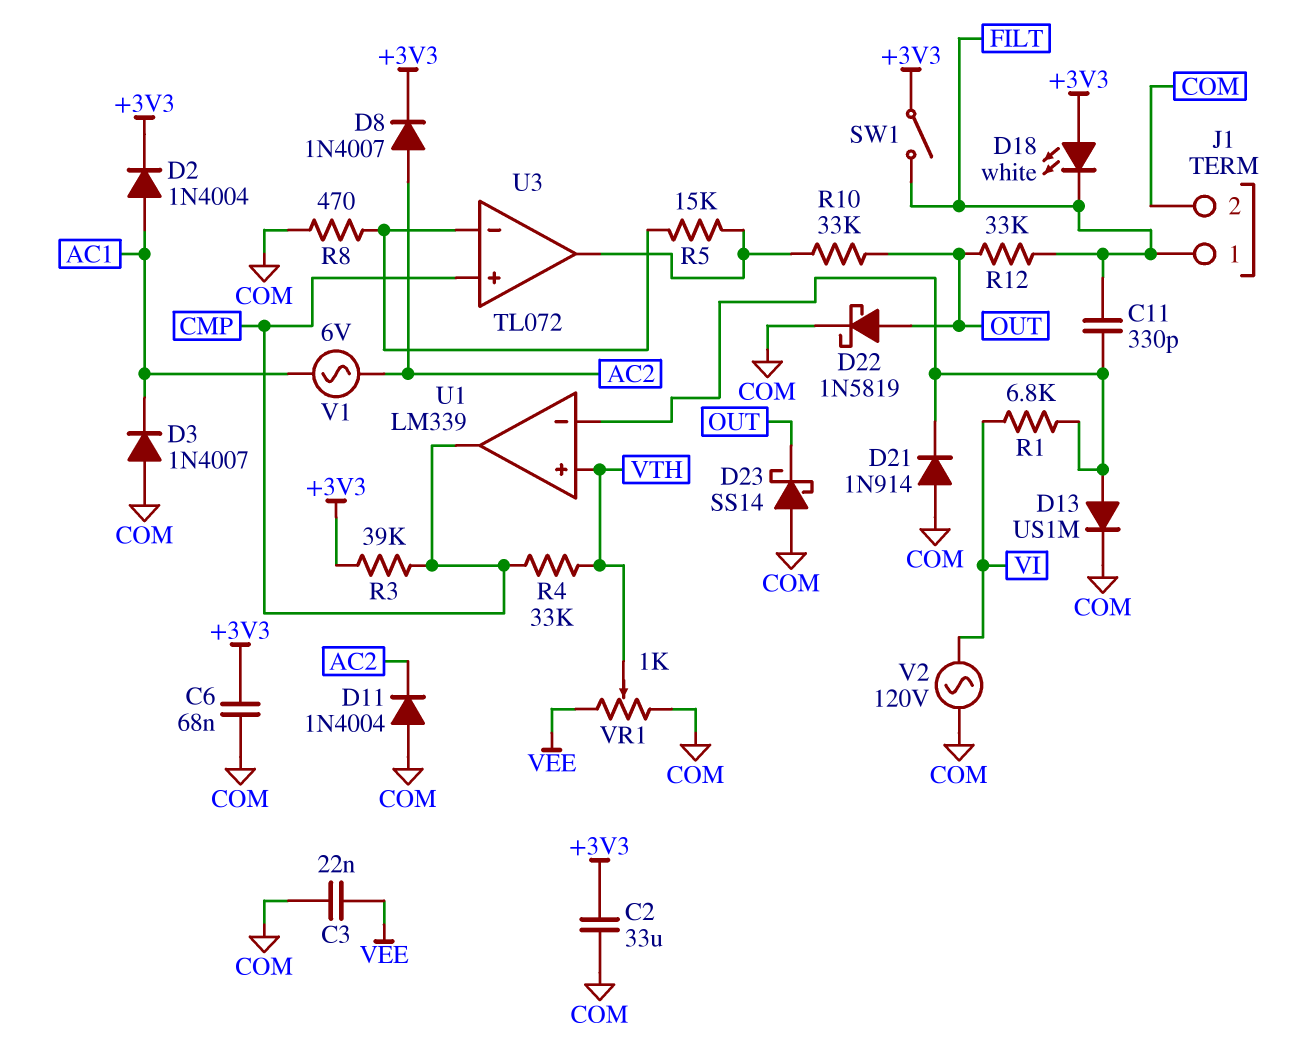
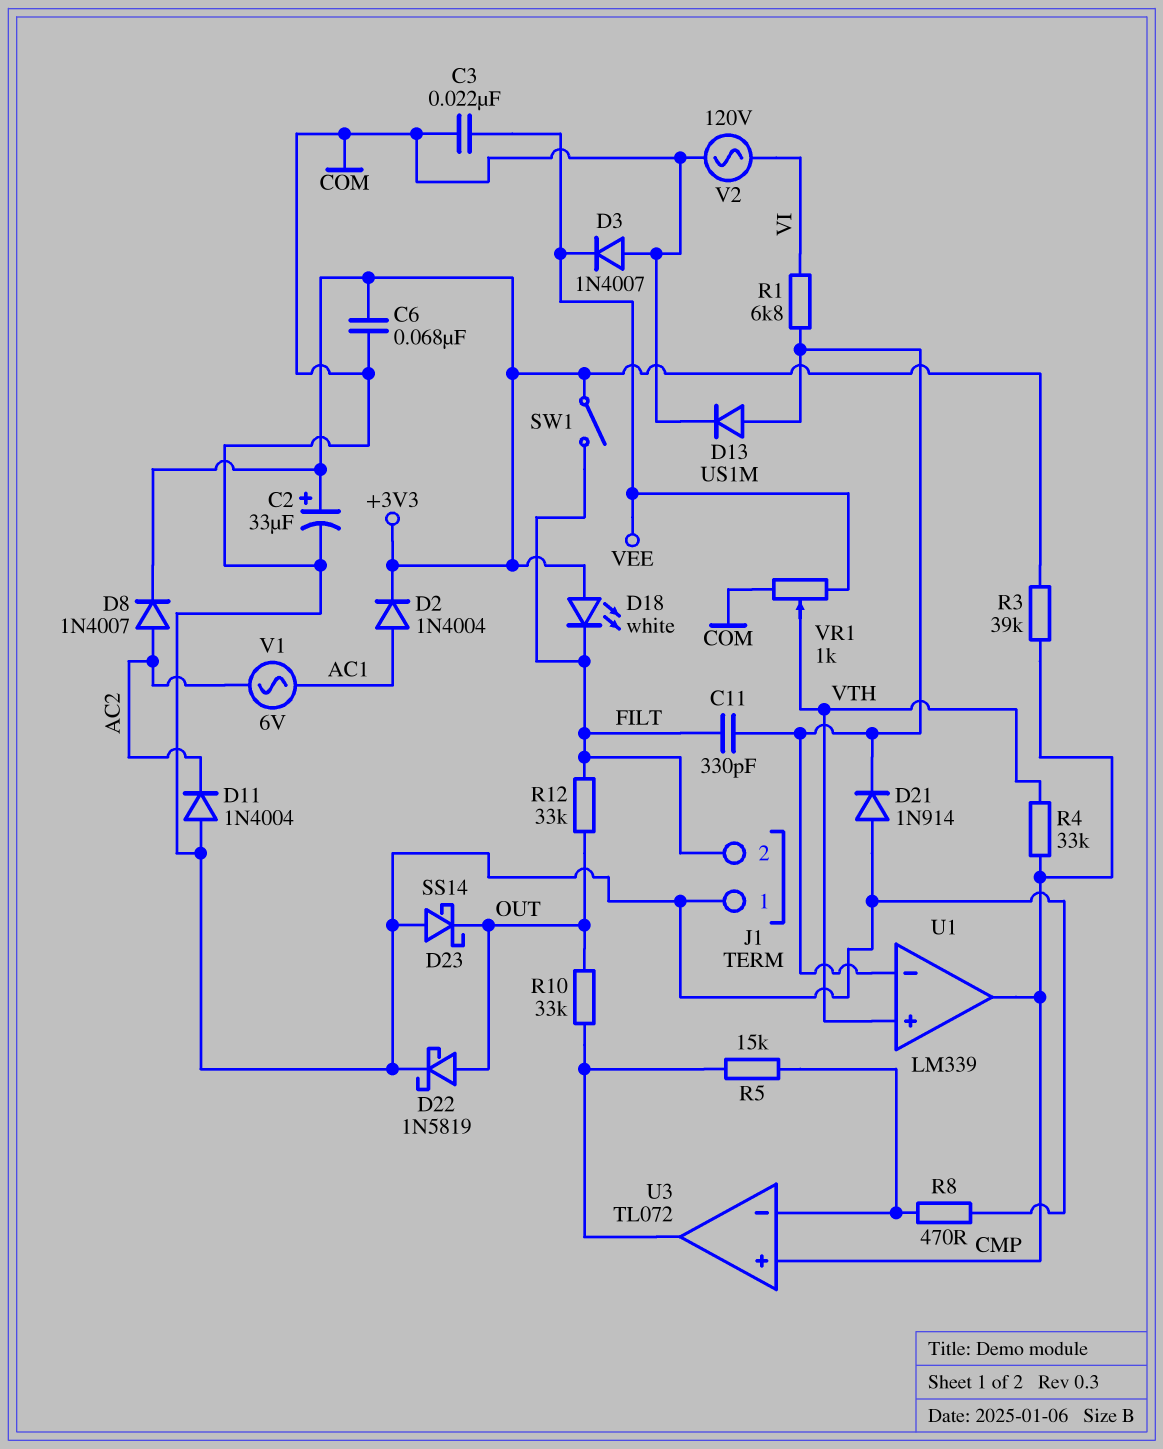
C2: 33uF (+3V3, COM) -> 33uF (plus +3V3, minus COM)
D3: diode 1N4007 (A COM, K AC1) -> diode 1N4007 (A COM, K VEE)
J1 pin 1: FILT -> COM
J1 pin 2: COM -> FILT

